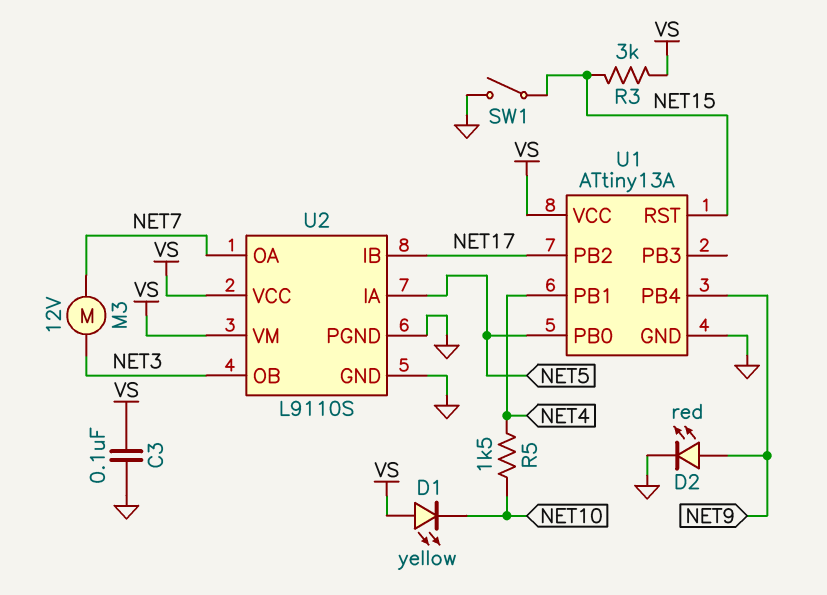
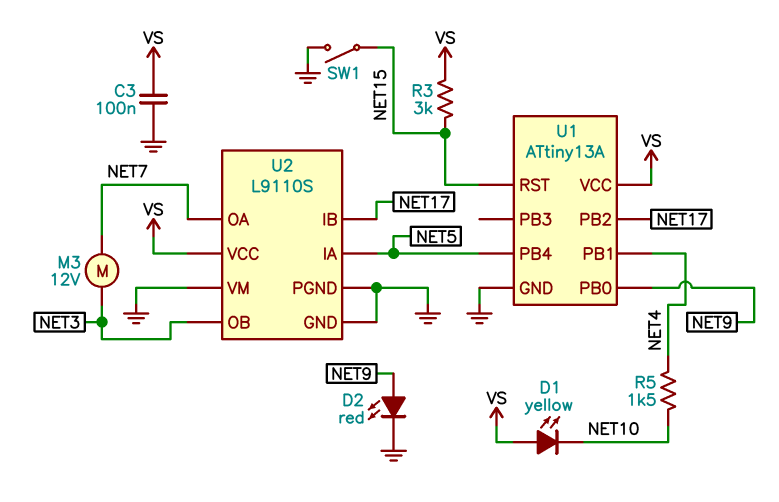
U1 pin PB0: NET5 -> NET9
U1 pin PB4: NET9 -> NET5
U2 pin VM: VS -> GND

